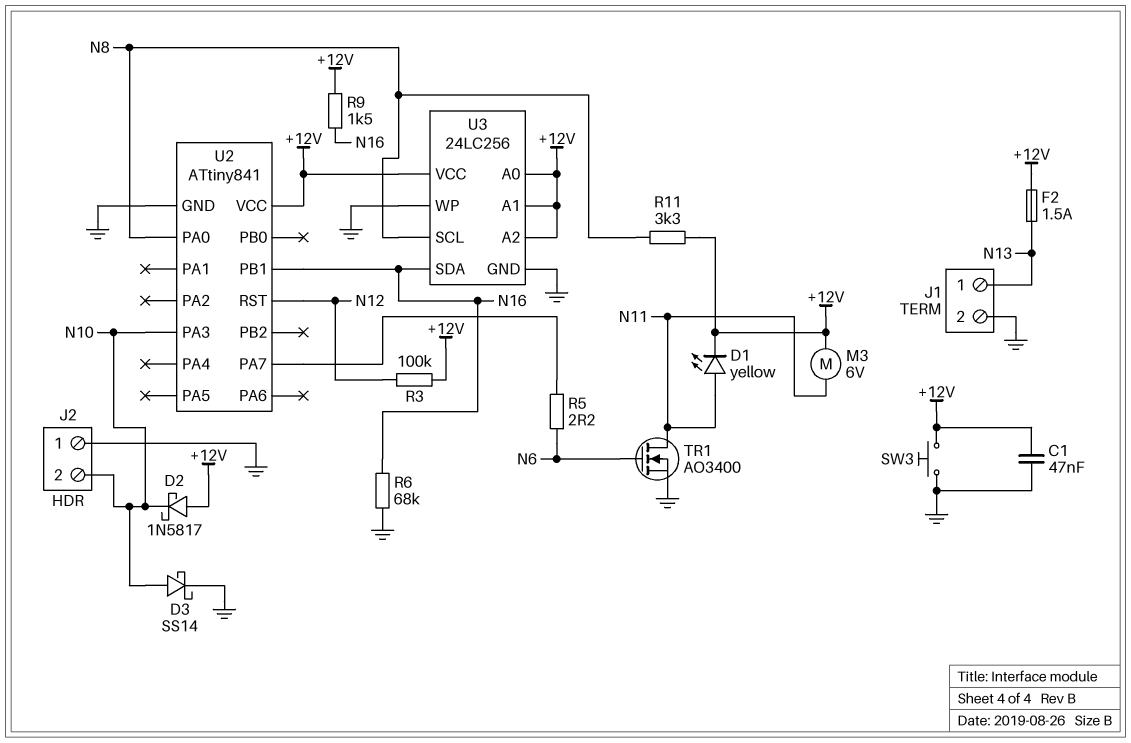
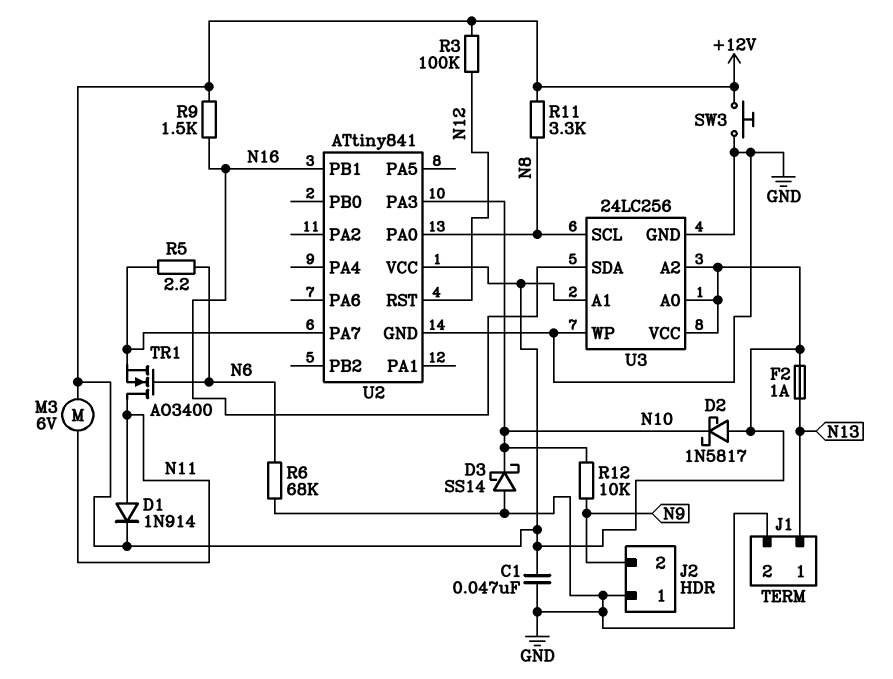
D1: LED yellow (A N11, K +12V) -> diode 1N914 (A N11, K +12V)
D3: schottky SS14 (A N10, K GND) -> schottky SS14 (A GND, K N10)
F2: 1.5A (+12V, N13) -> 1A (+12V, N13)
J2 pin 2: N10 -> N9
R6: 68k (GND, N16) -> 68k (GND, N6)
R12: none -> 10k (N9, N10)
TR1: NMOS AO3400 (G N6, D N11, S GND) -> NMOS AO3400 (G N6, D N11, S U2/PA7)

